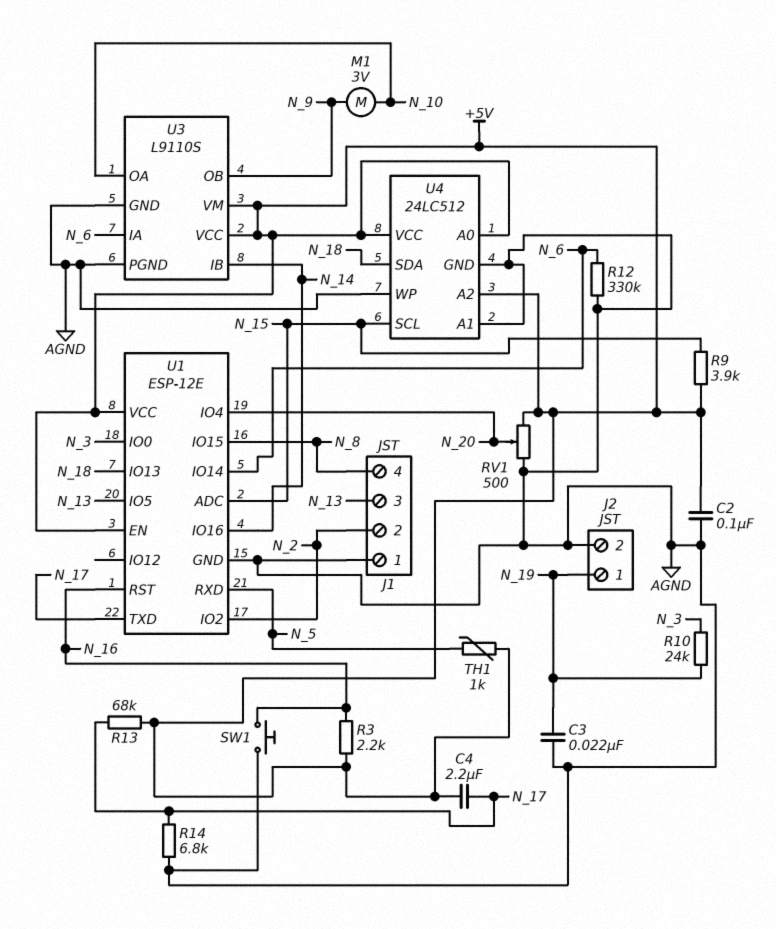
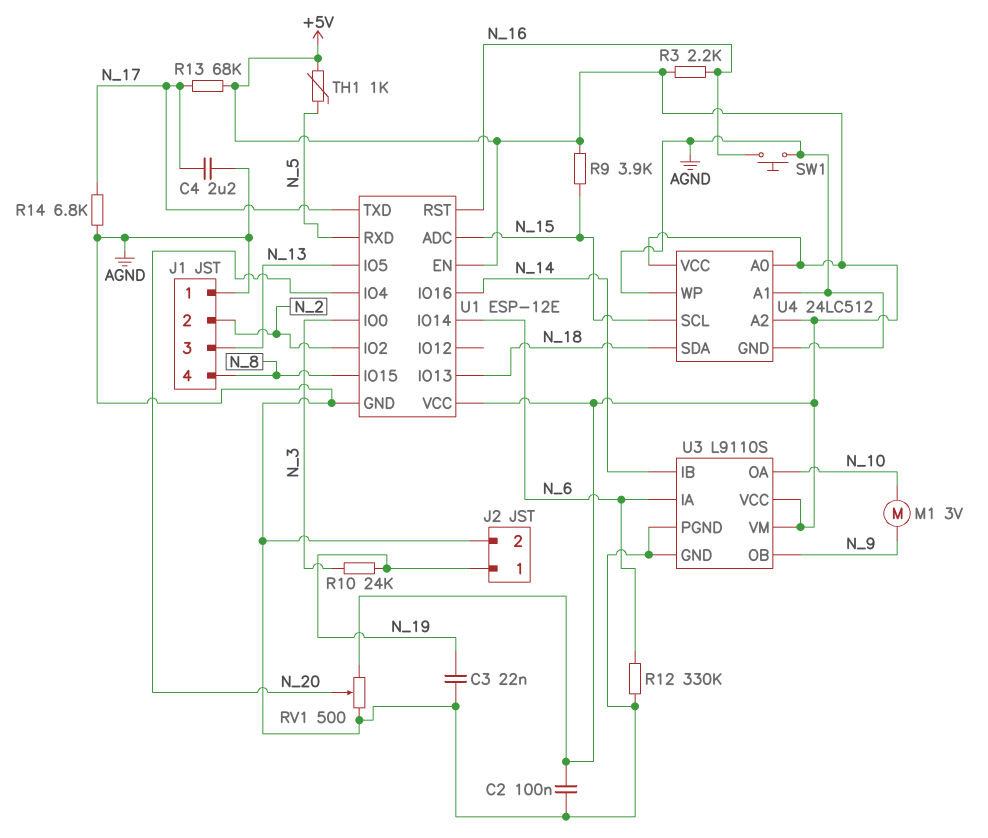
C4: 2.2uF (+5V, N_17) -> 2.2uF (AGND, N_17)

